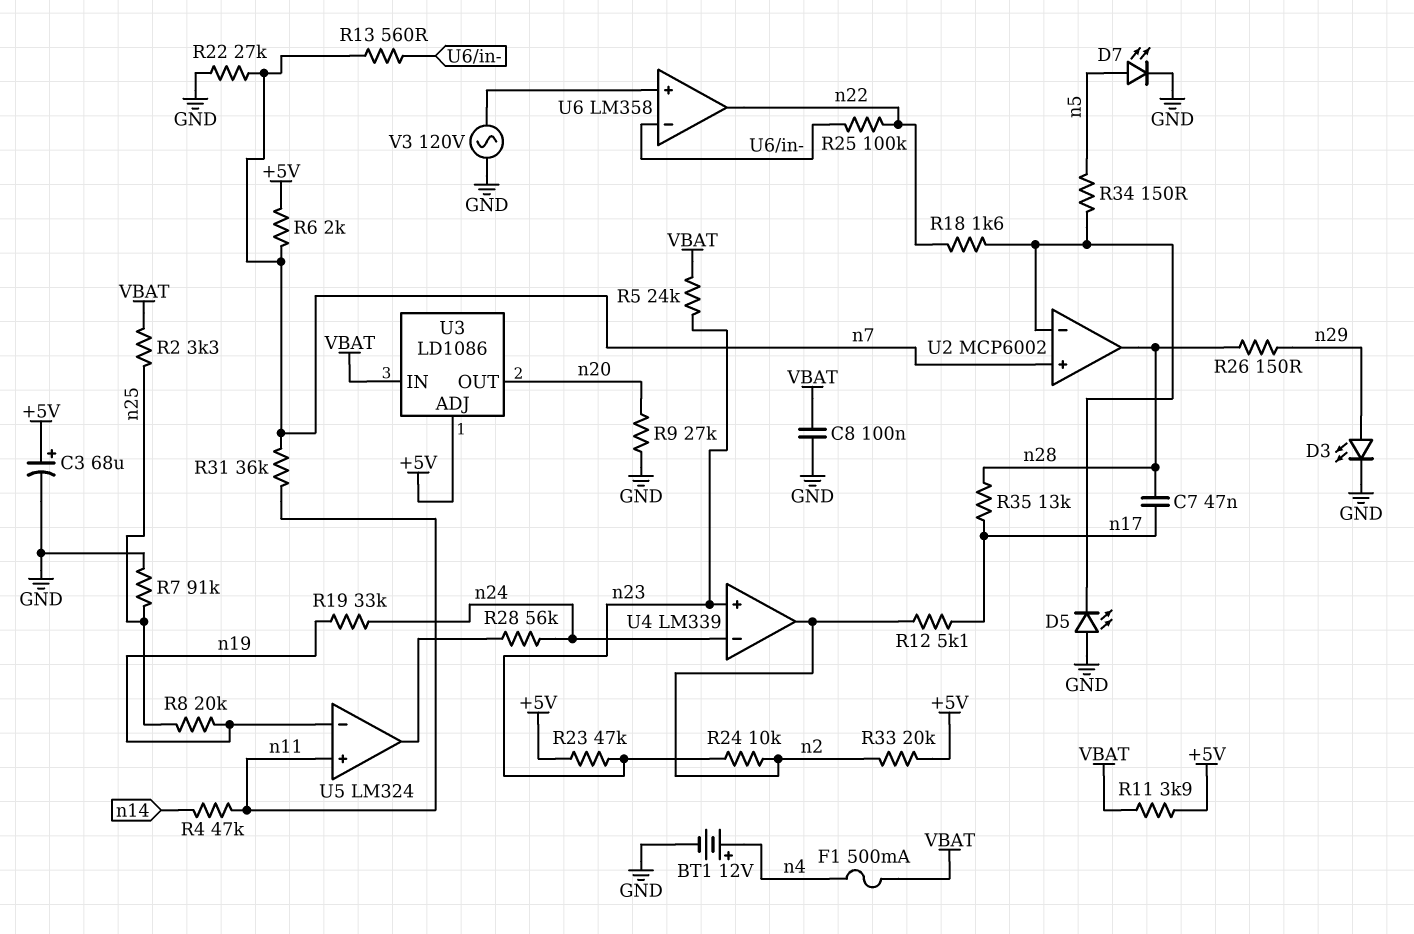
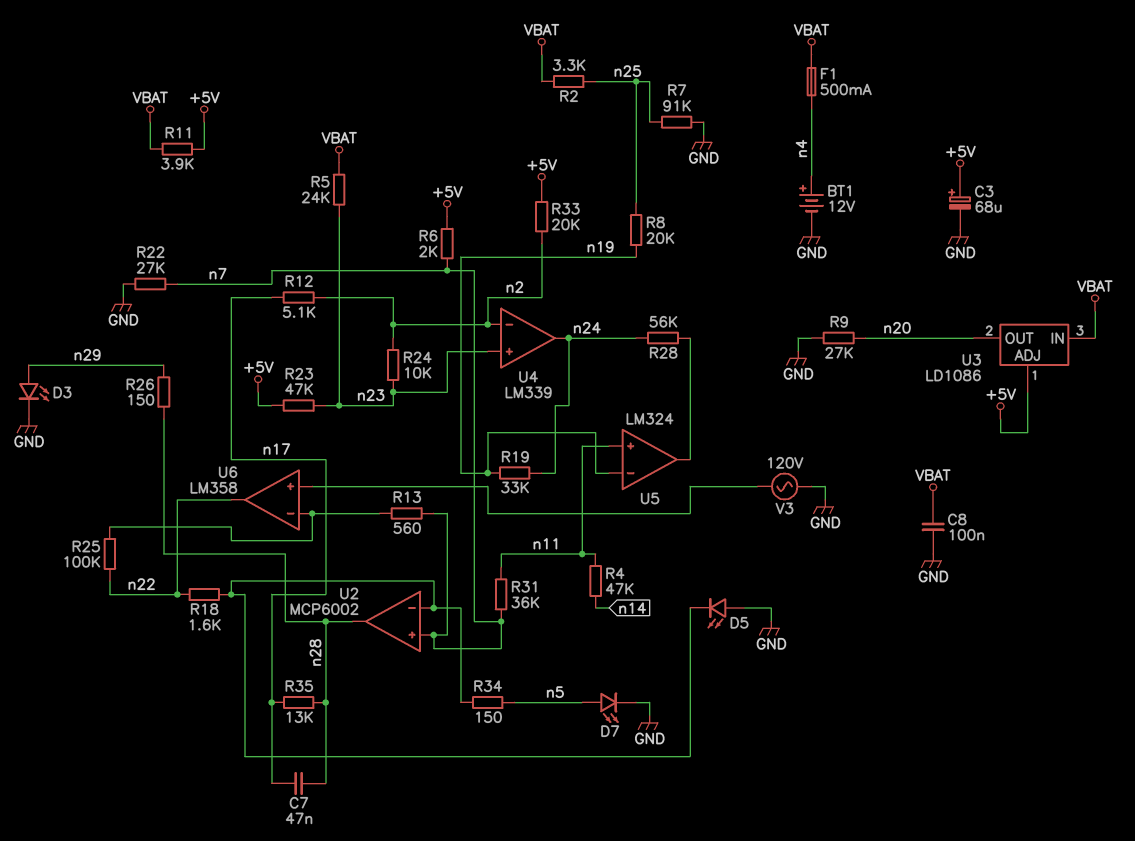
U4 pin in-: n24 -> n2
U4 pin out: n2 -> n24

